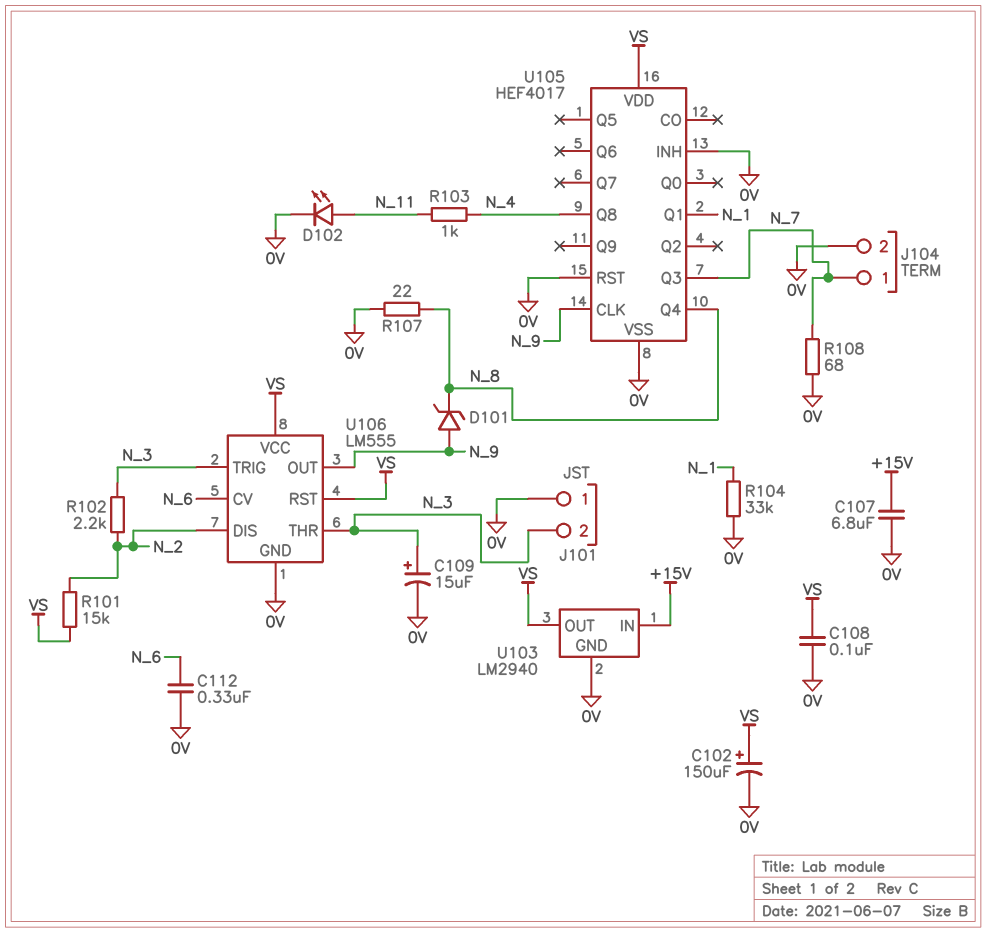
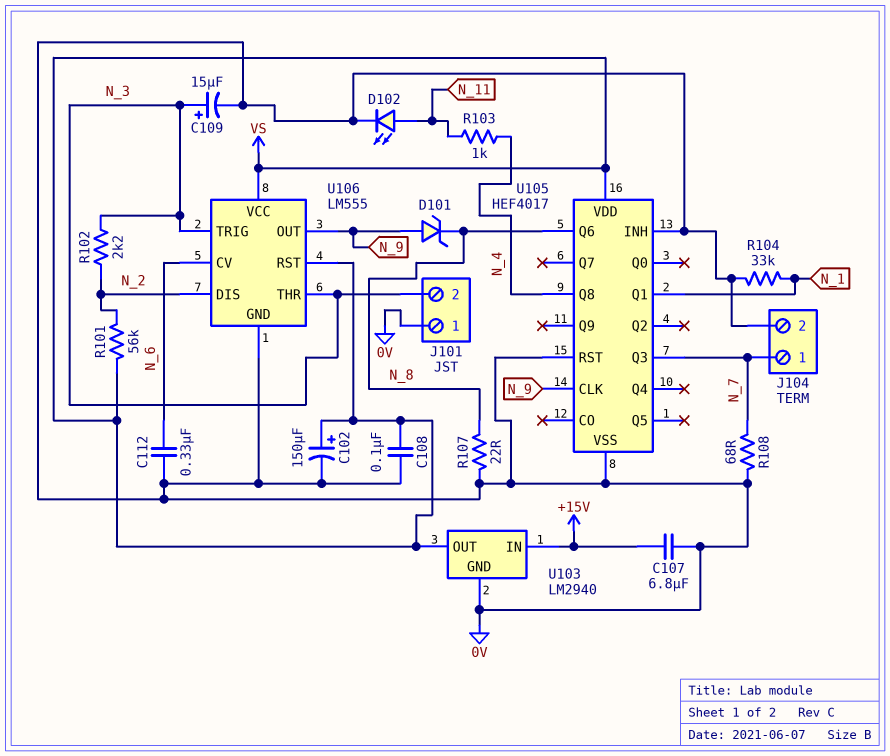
R101: 15k (N_2, VS) -> 56k (N_2, VS)
U105 pin Q4: N_8 -> none
U105 pin Q6: none -> N_8

